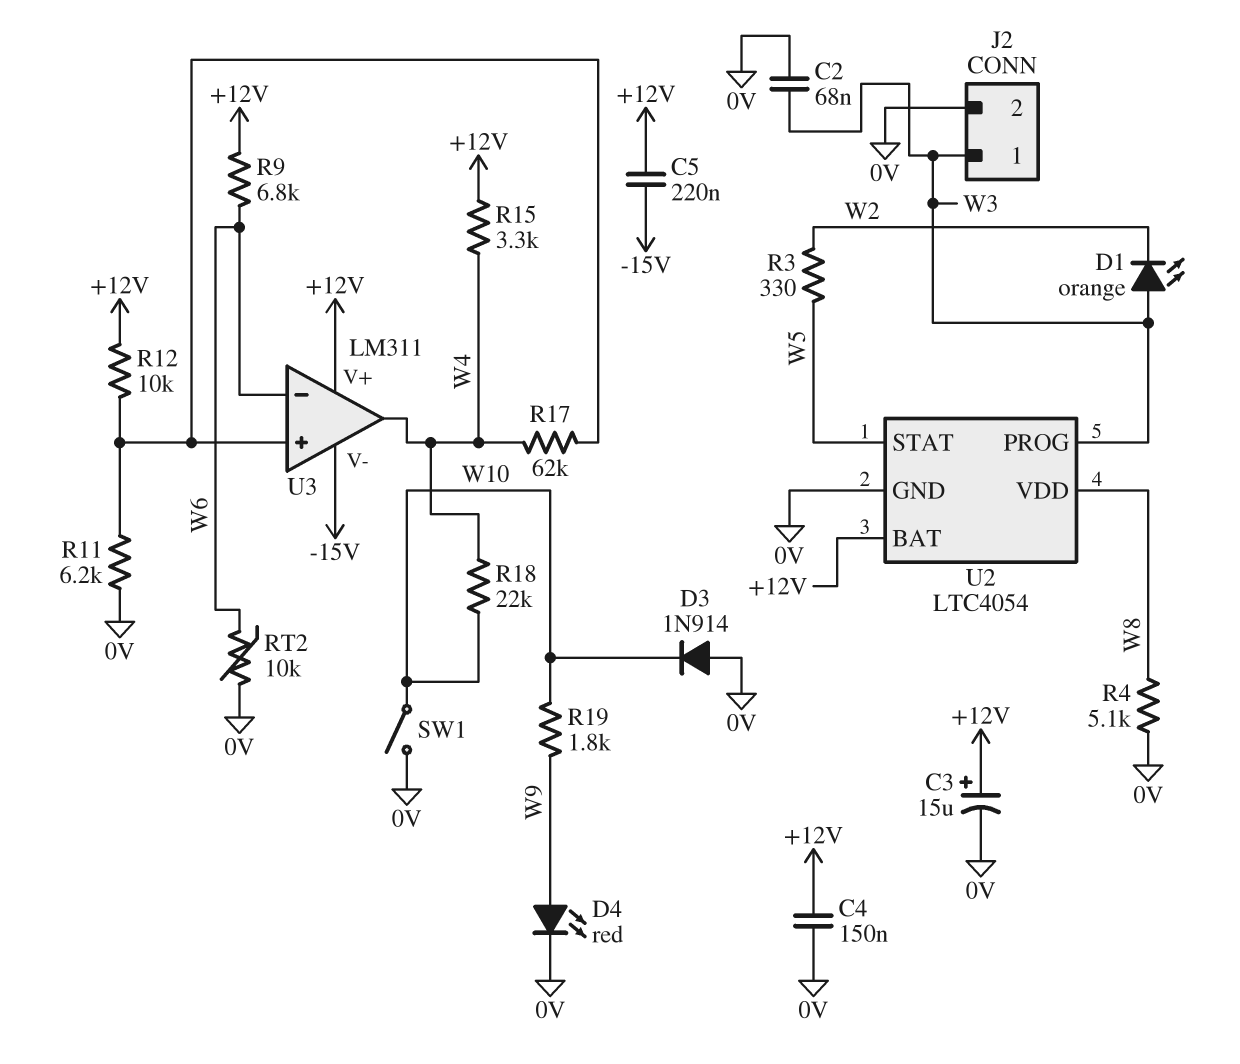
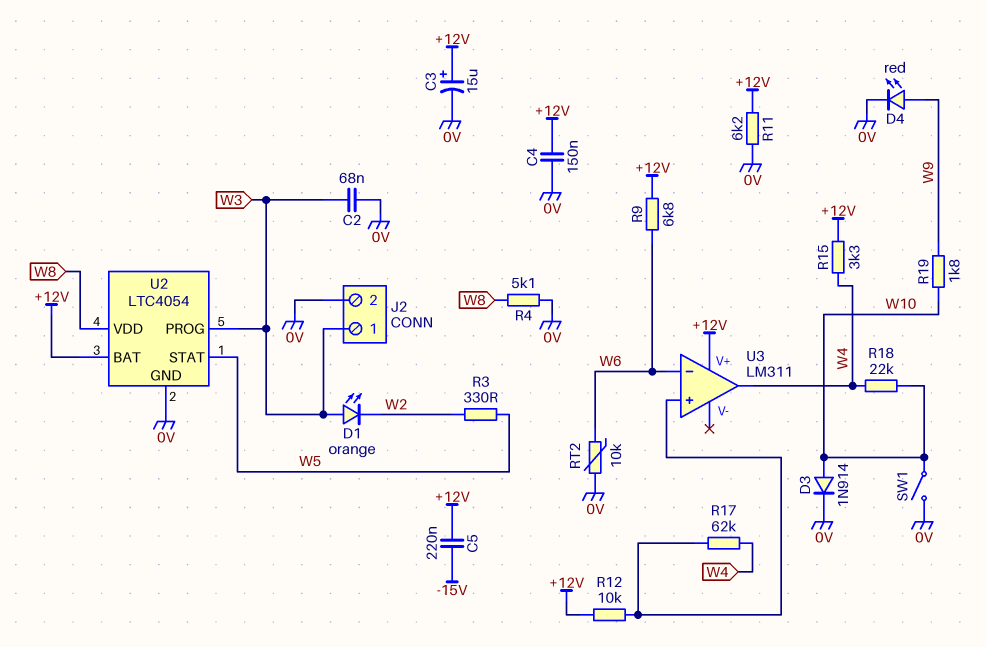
D3: diode 1N914 (A 0V, K W10) -> diode 1N914 (A W10, K 0V)
R11: 6.2k (0V, U3/in+) -> 6.2k (+12V, 0V)
U3 pin V-: -15V -> none

